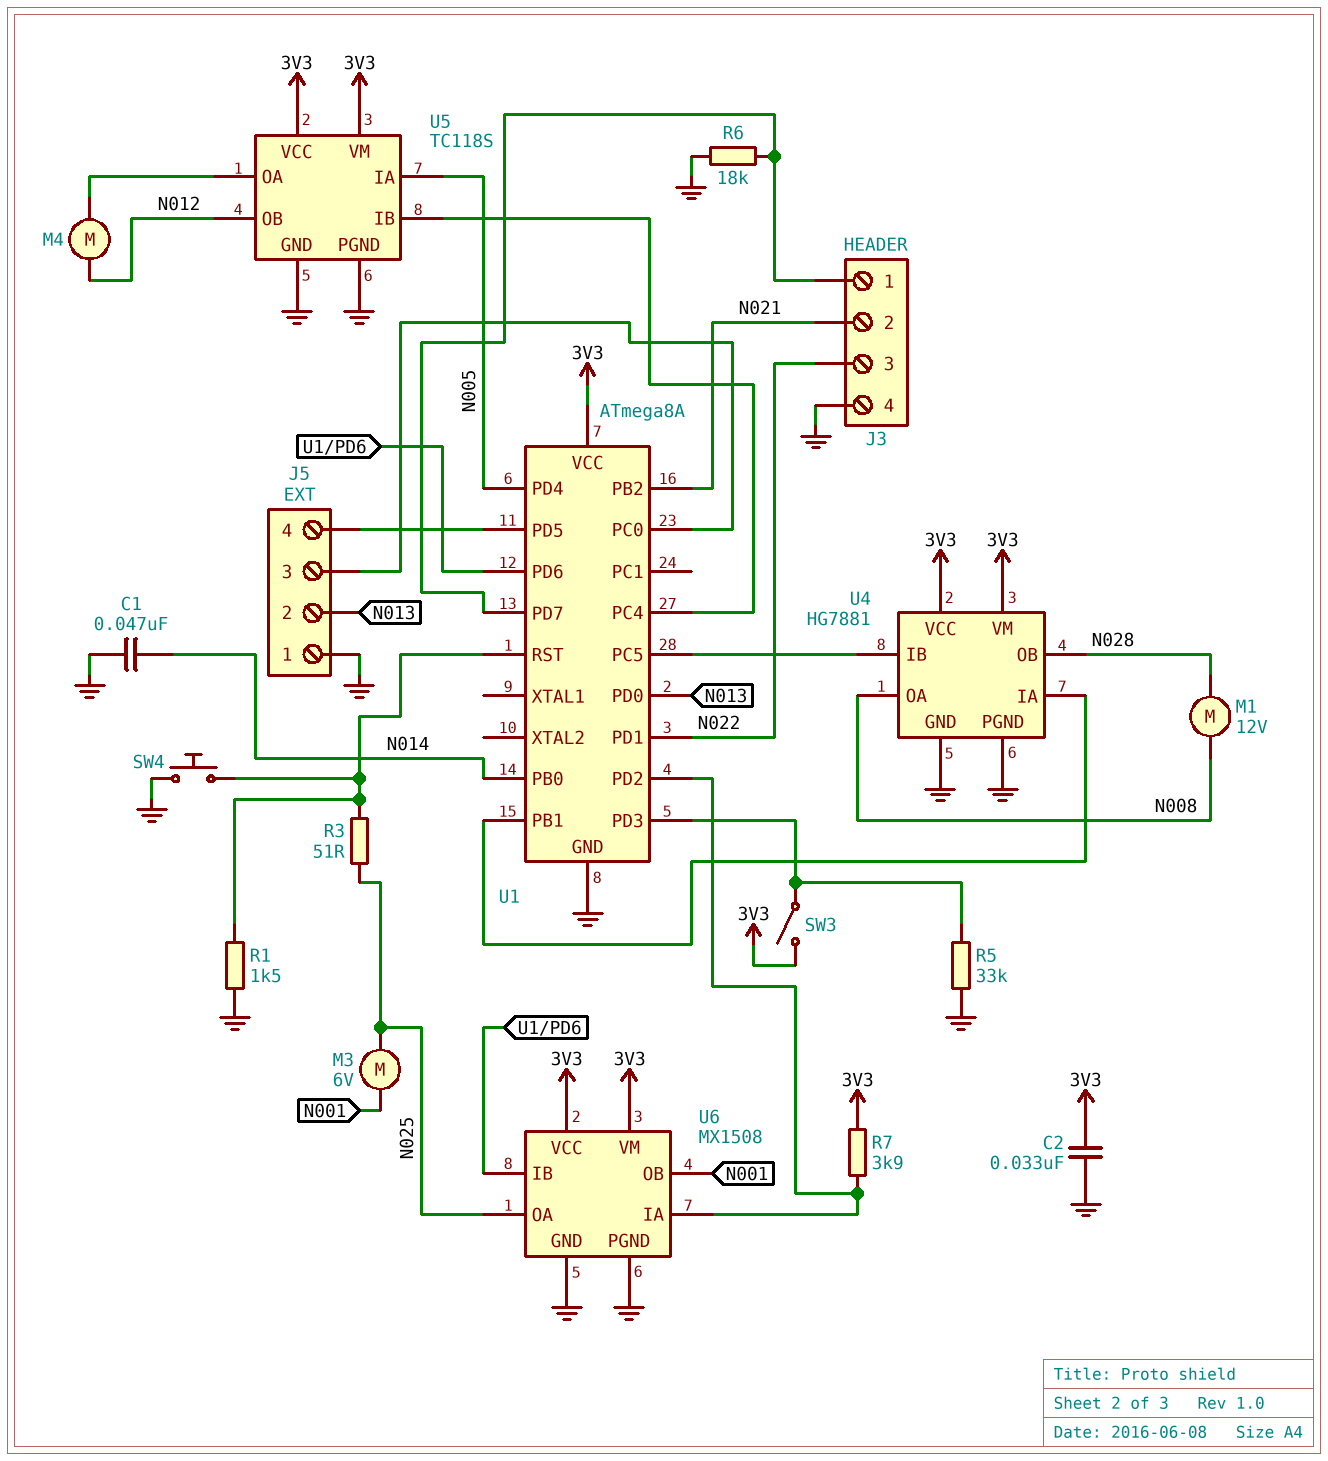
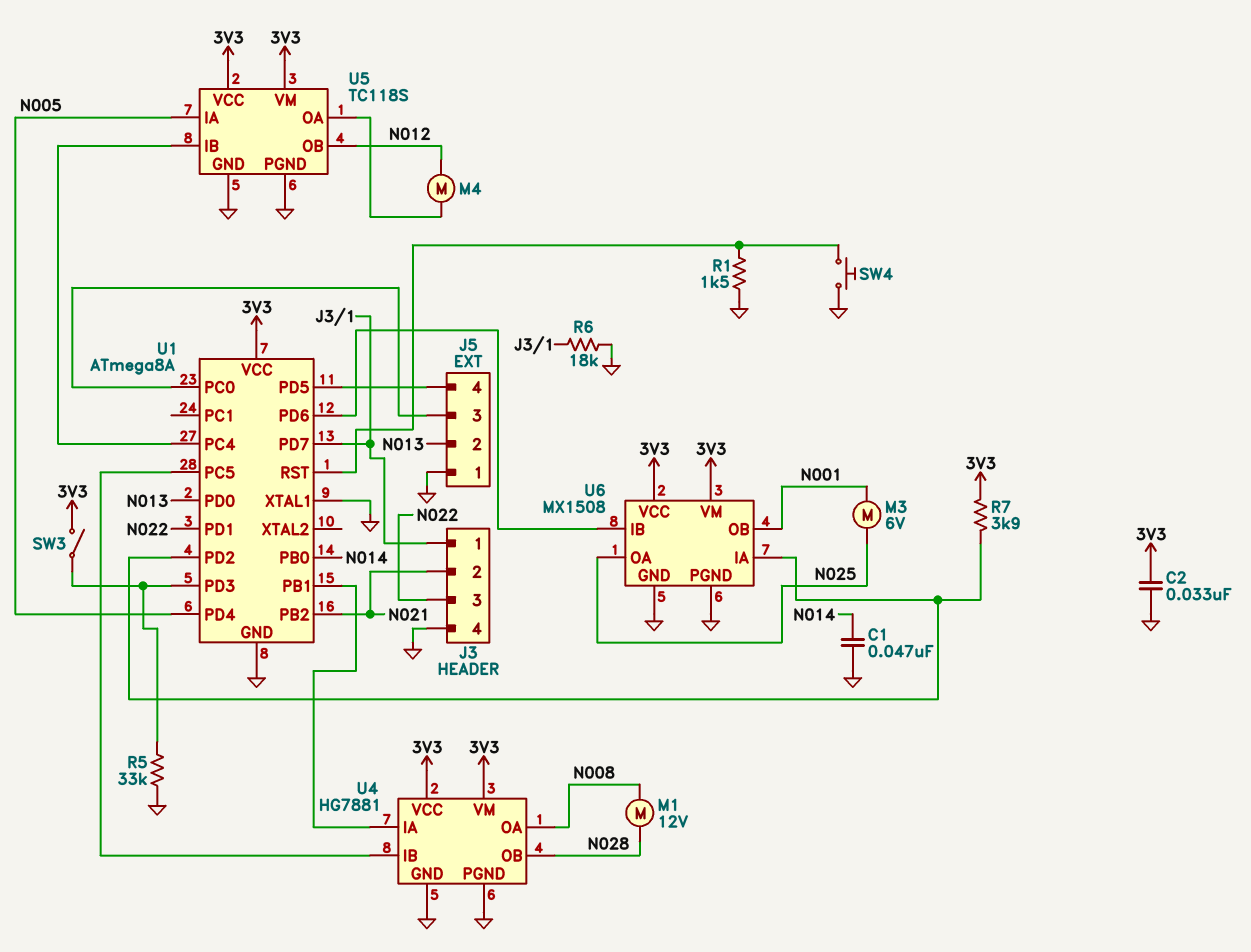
R3: 51 (N025, U1/RST) -> none
U1 pin XTAL1: none -> GND

